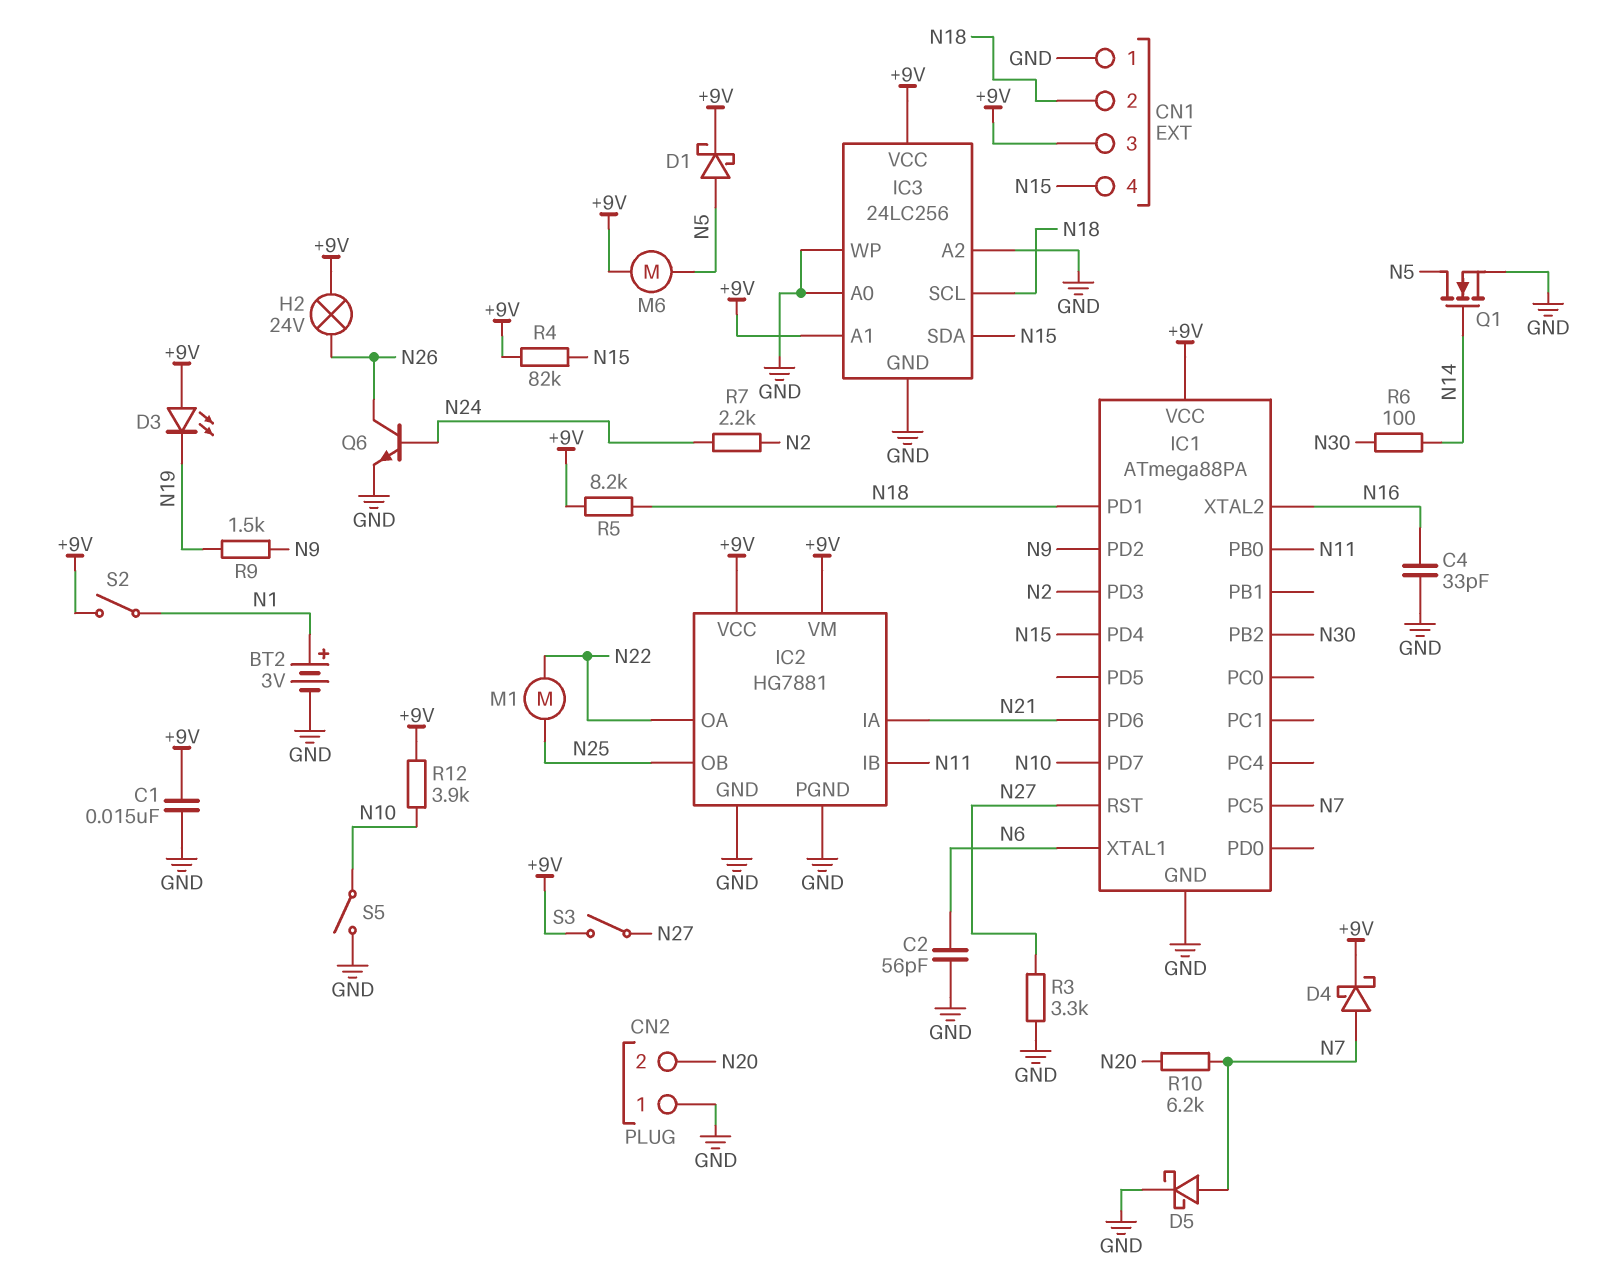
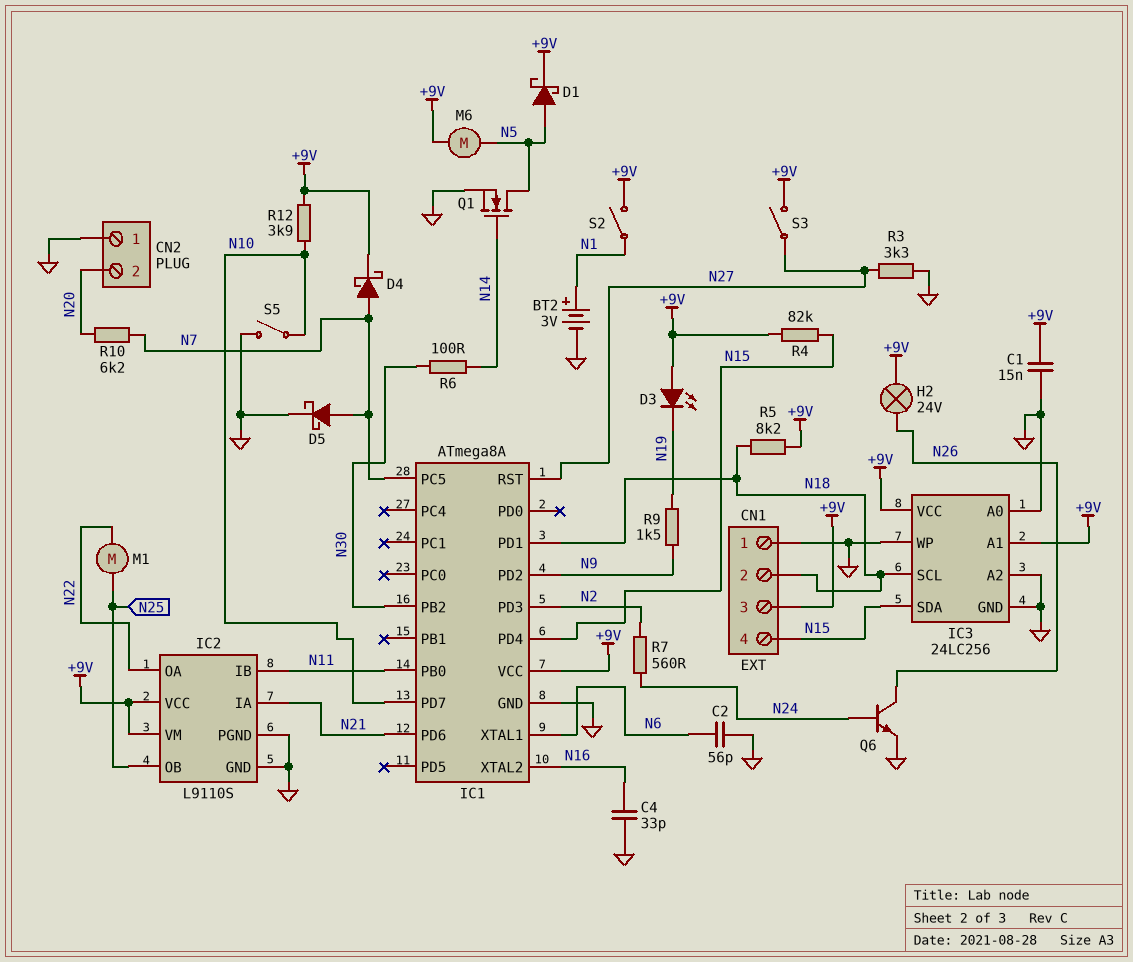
IC1: ATmega88PA -> ATmega8A
IC2: HG7881 -> L9110S
R7: 2.2k (N2, N24) -> 560 (N2, N24)

